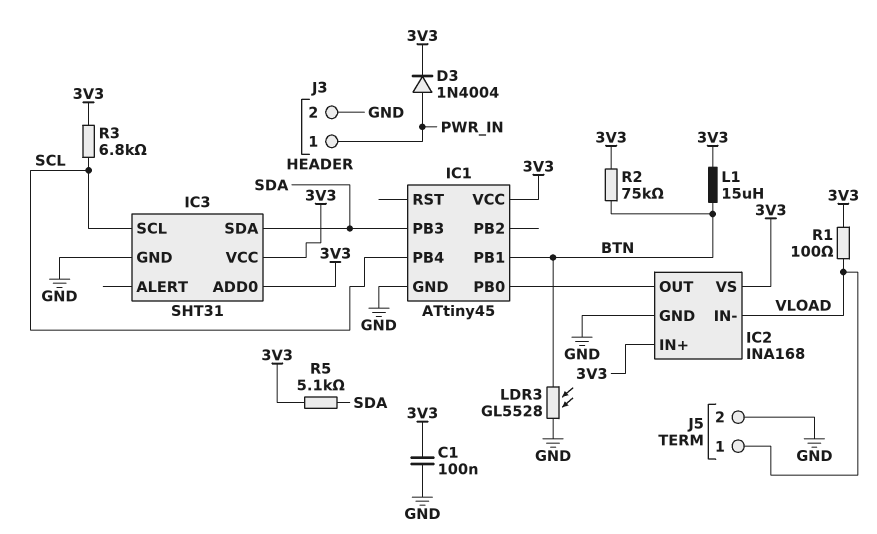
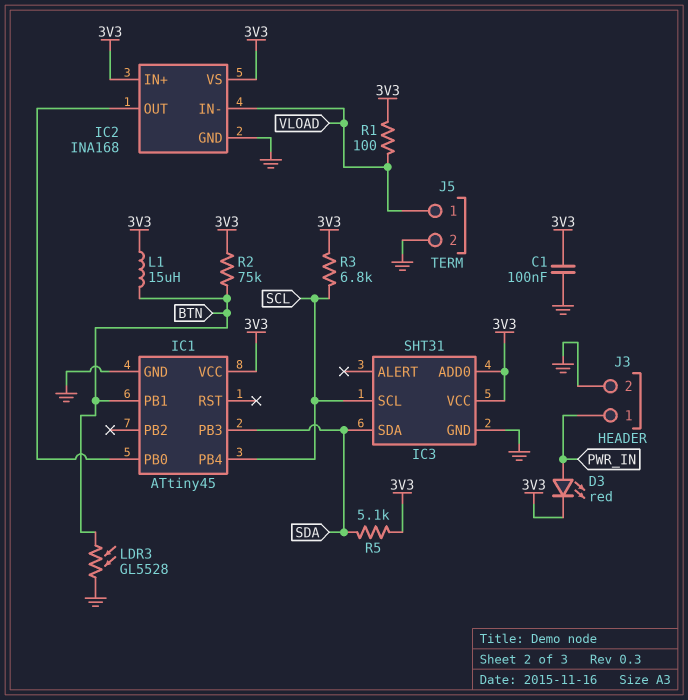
D3: diode 1N4004 (A PWR_IN, K 3V3) -> LED red (A PWR_IN, K 3V3)

